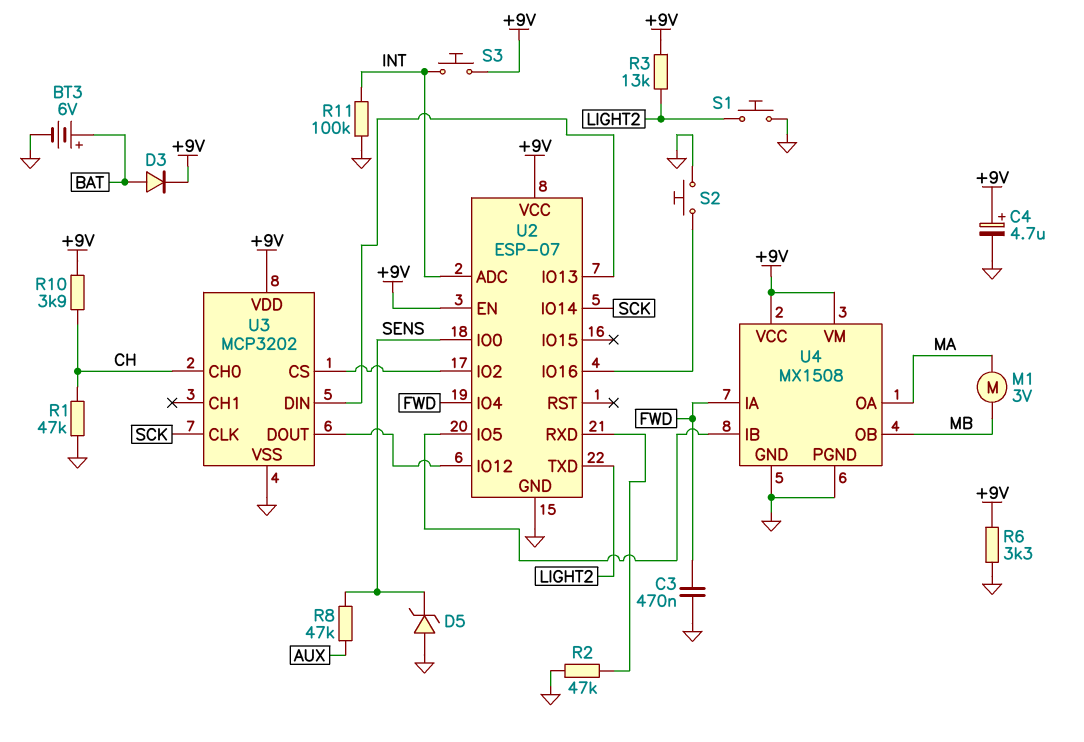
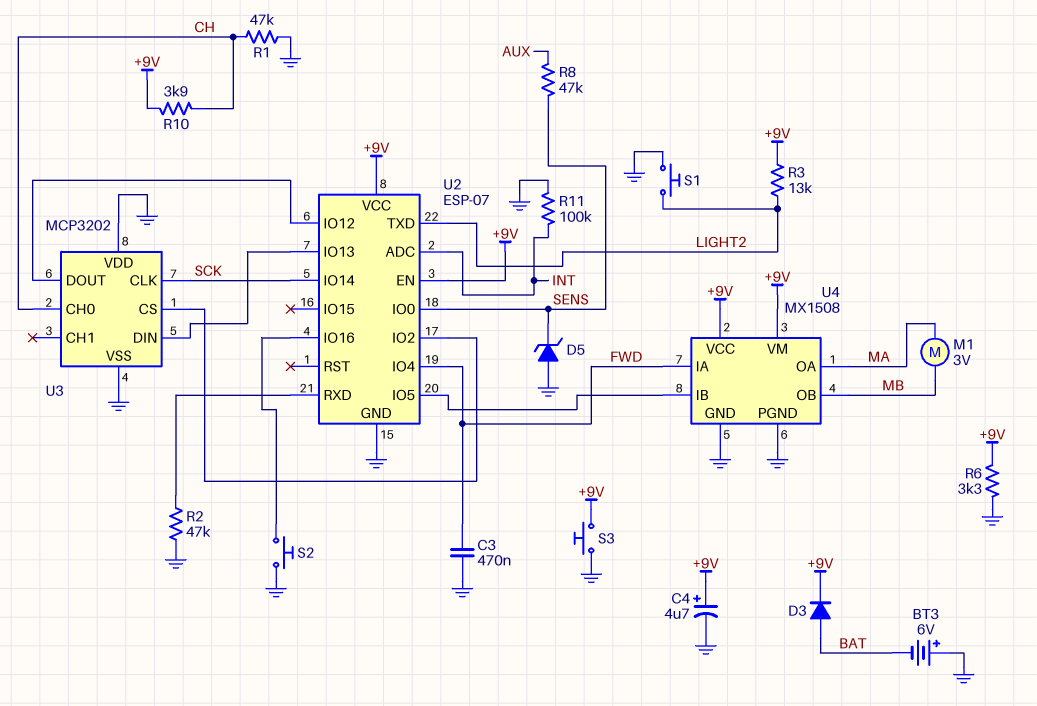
BT3: 6V (plus BAT, minus GND) -> 6V (plus GND, minus BAT)
S3: button (+9V, INT) -> button (+9V, GND)
U3 pin VDD: +9V -> GND

